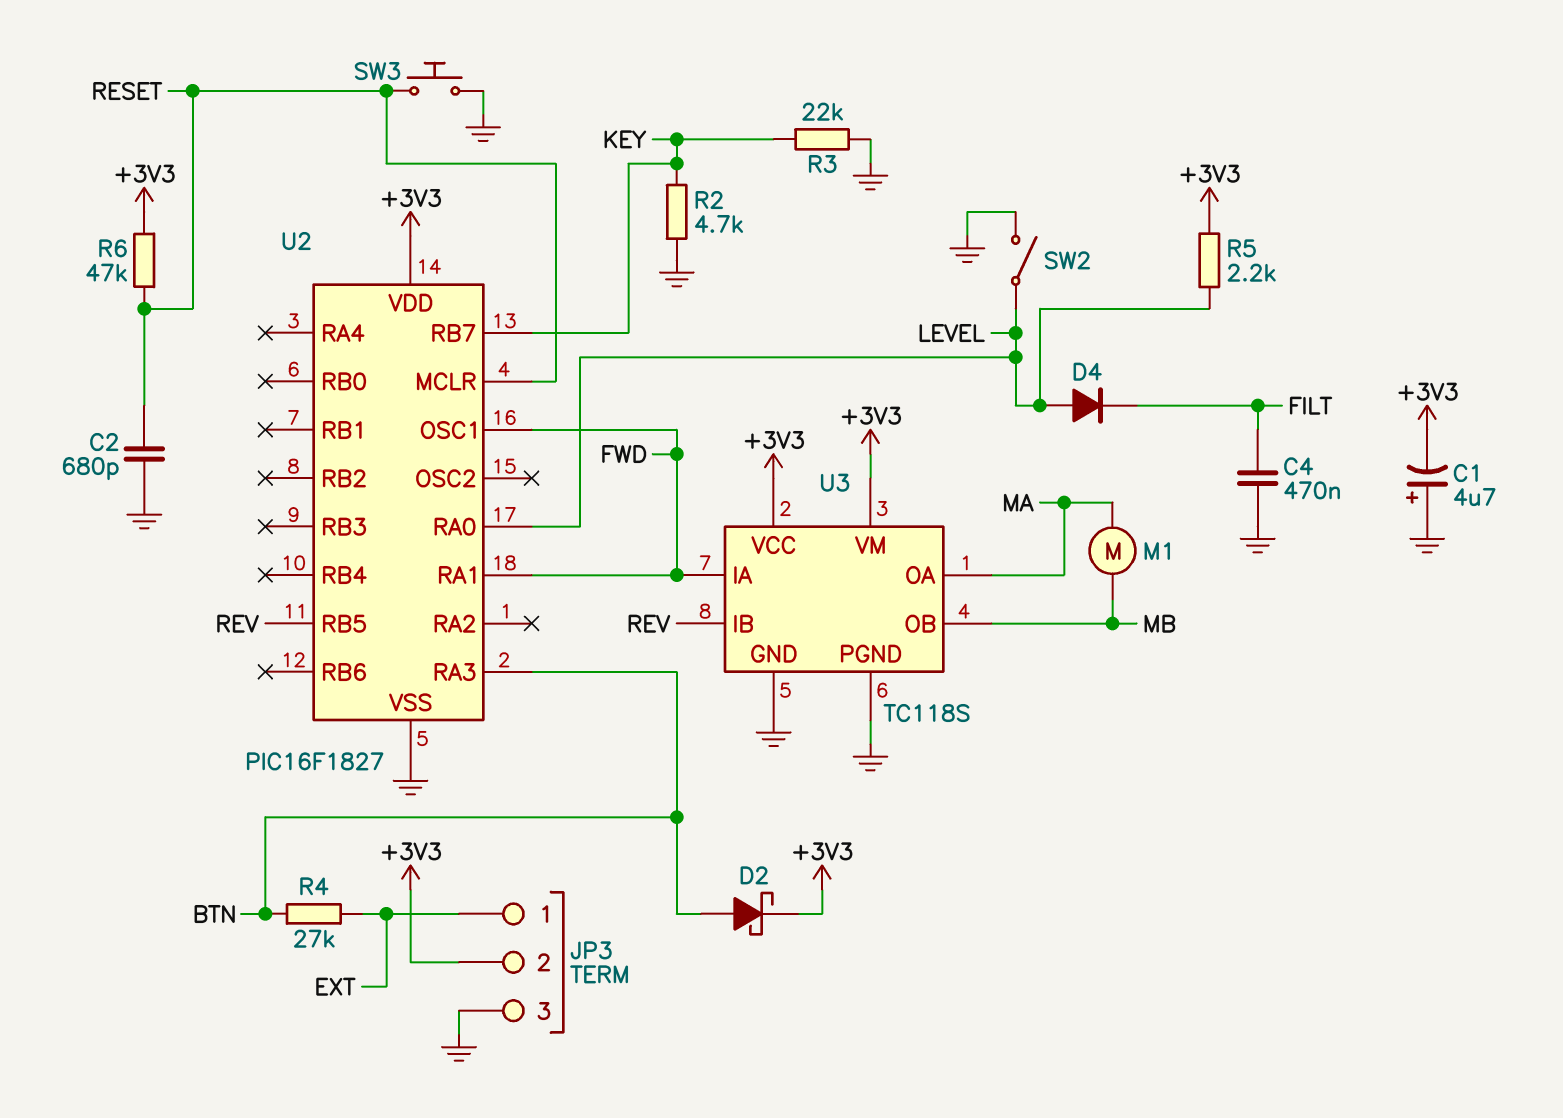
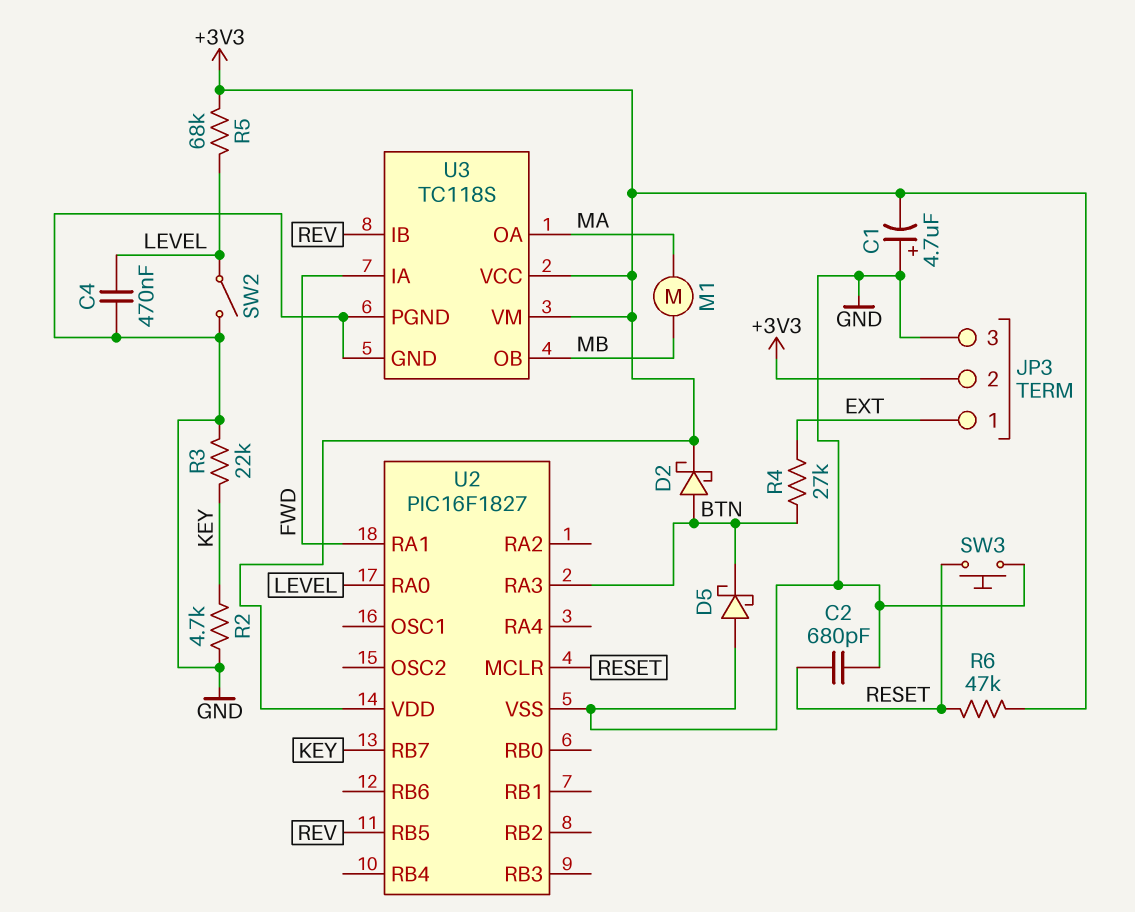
C4: 470nF (FILT, GND) -> 470nF (GND, LEVEL)
D4: diode (A LEVEL, K FILT) -> none
D5: none -> schottky (A GND, K BTN)
R5: 2.2k (+3V3, LEVEL) -> 68k (+3V3, LEVEL)
U2 pin OSC1: FWD -> none

